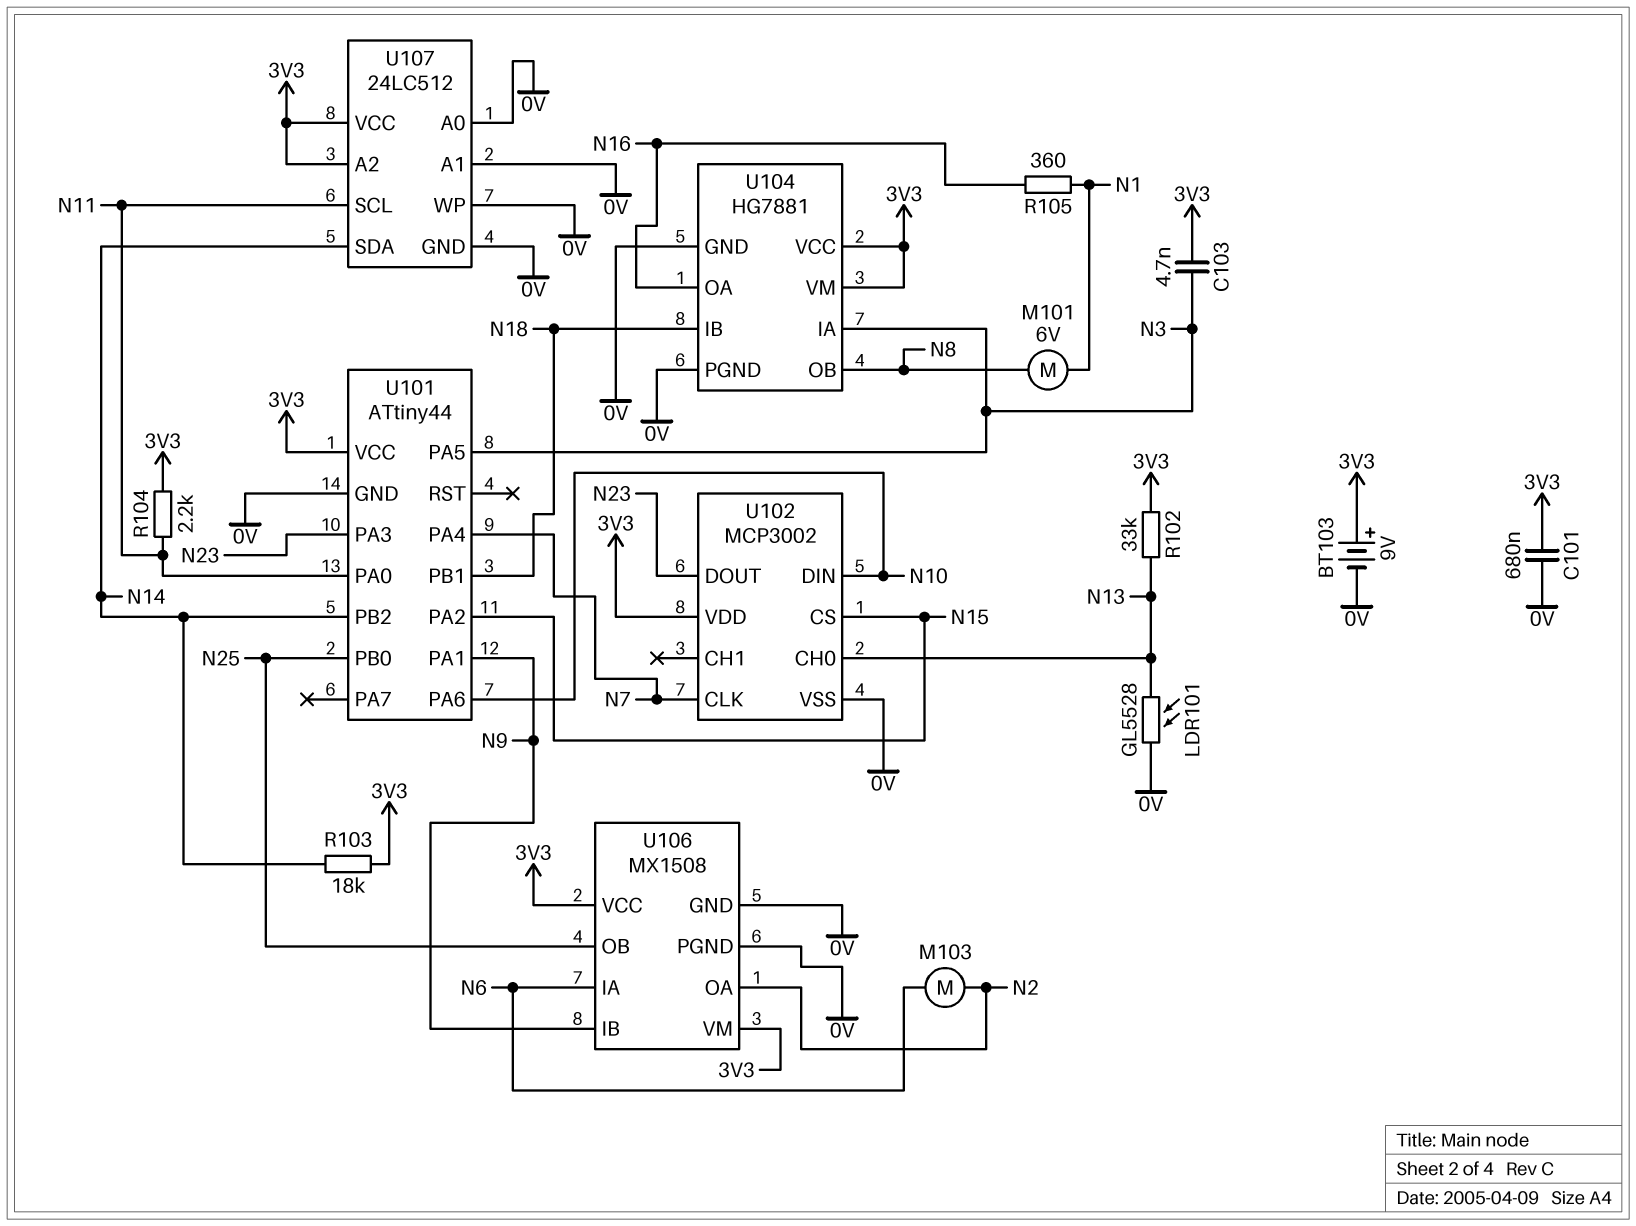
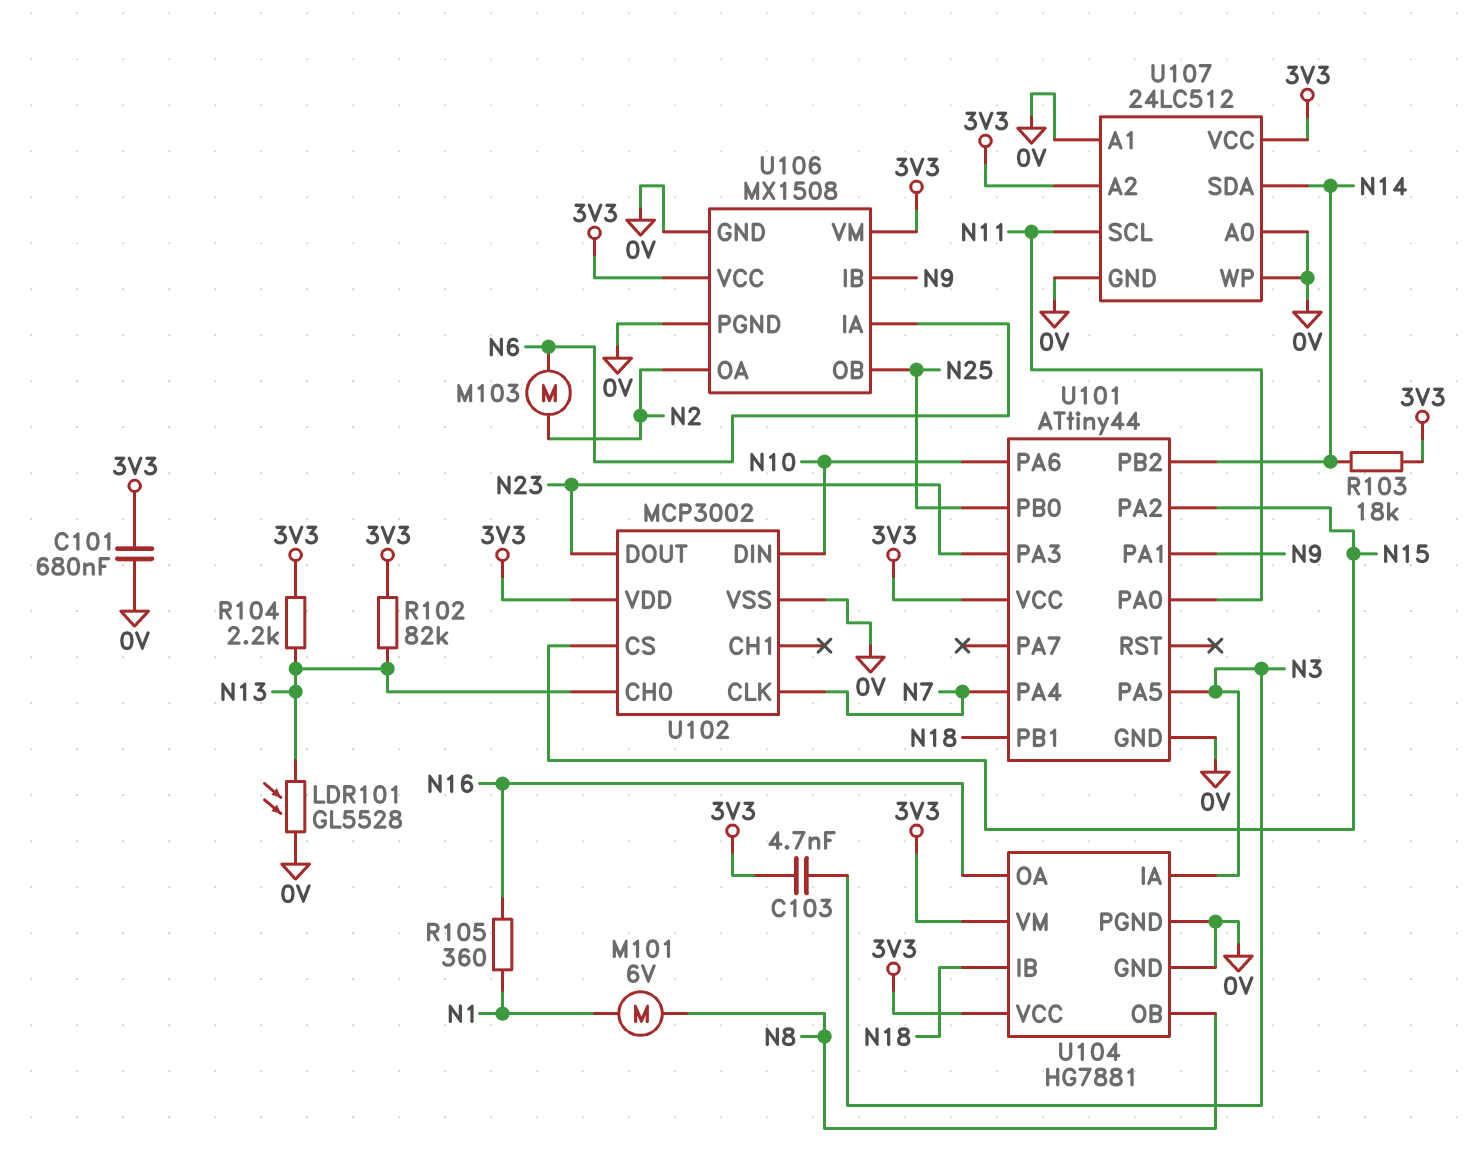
BT103: 9V (plus 3V3, minus 0V) -> none
R102: 33k (3V3, N13) -> 82k (3V3, N13)
R104: 2.2k (3V3, N11) -> 2.2k (3V3, N13)

